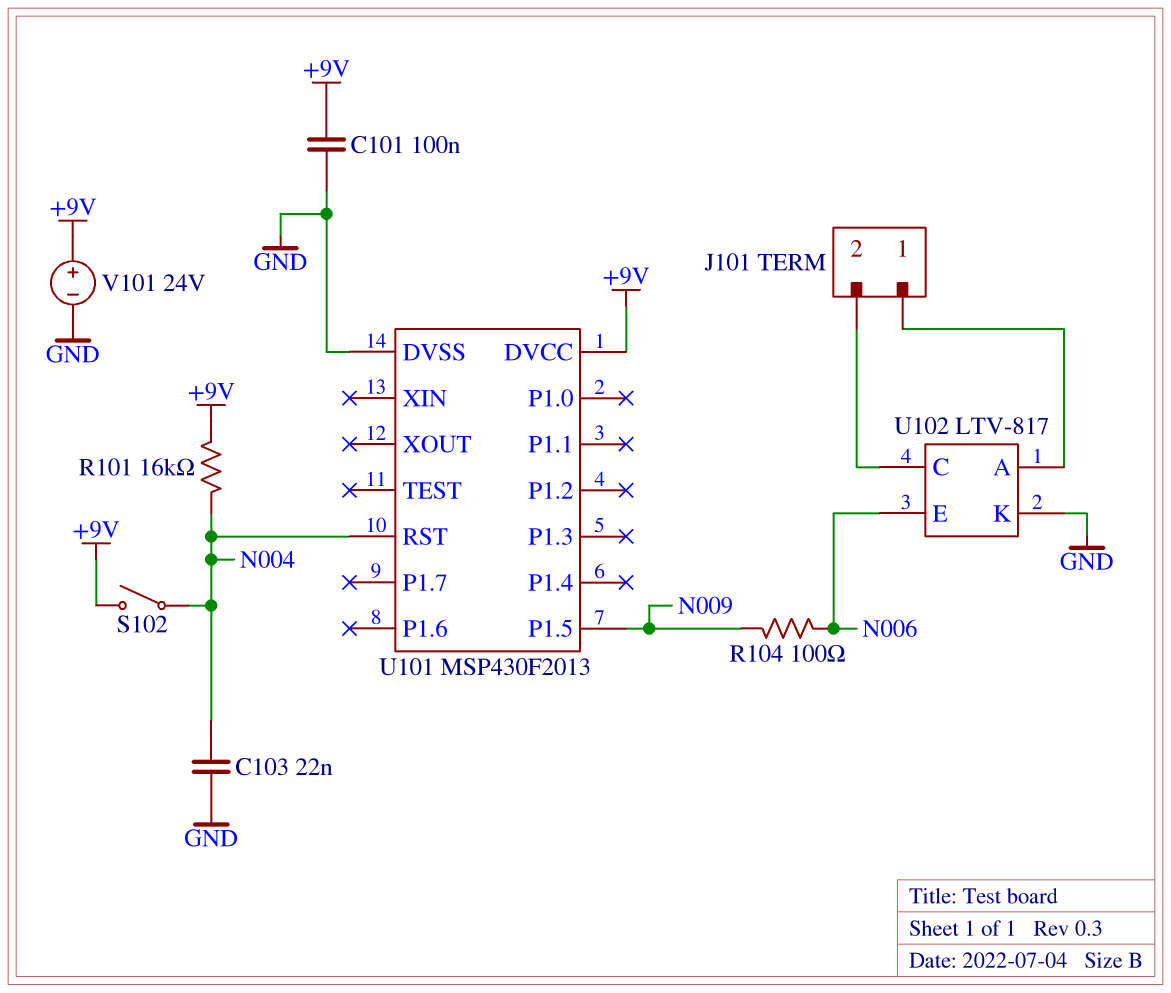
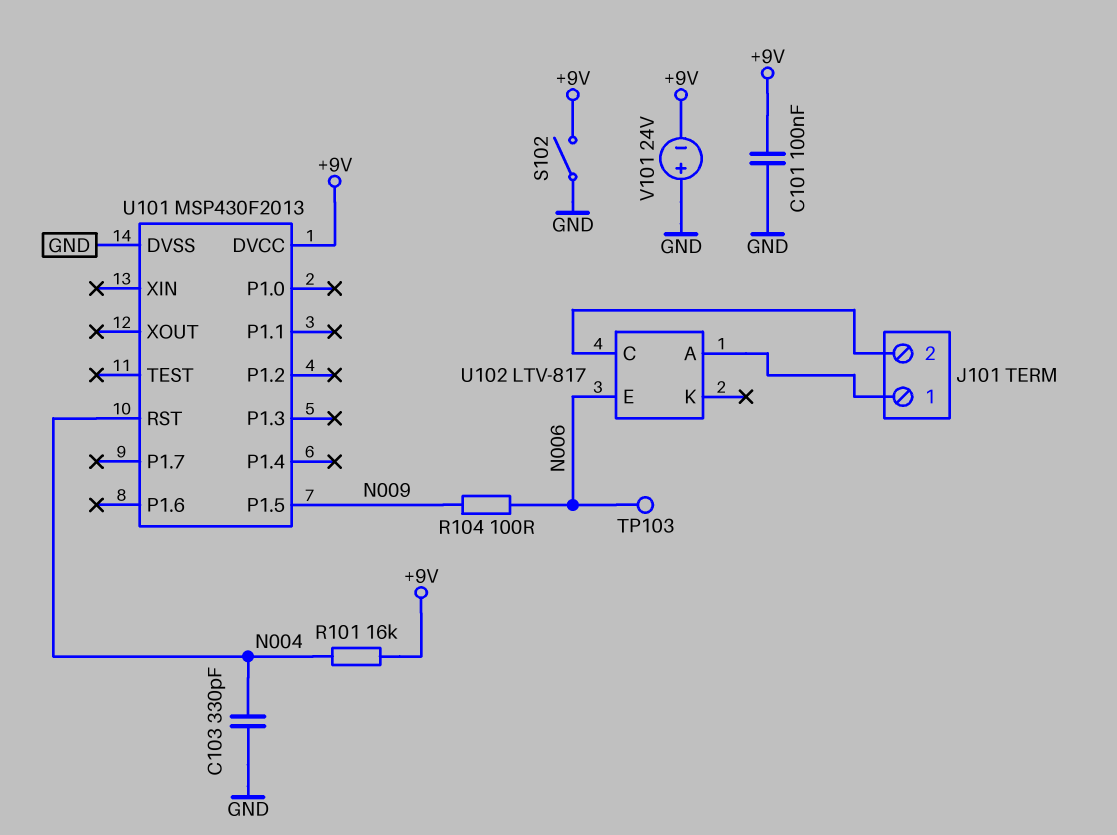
C103: 22nF (GND, N004) -> 330pF (GND, N004)
S102: switch (+9V, N004) -> switch (+9V, GND)
TP103: none -> test point (N006)
U102 pin K: GND -> none
V101: 24V (plus +9V, minus GND) -> 24V (plus GND, minus +9V)

